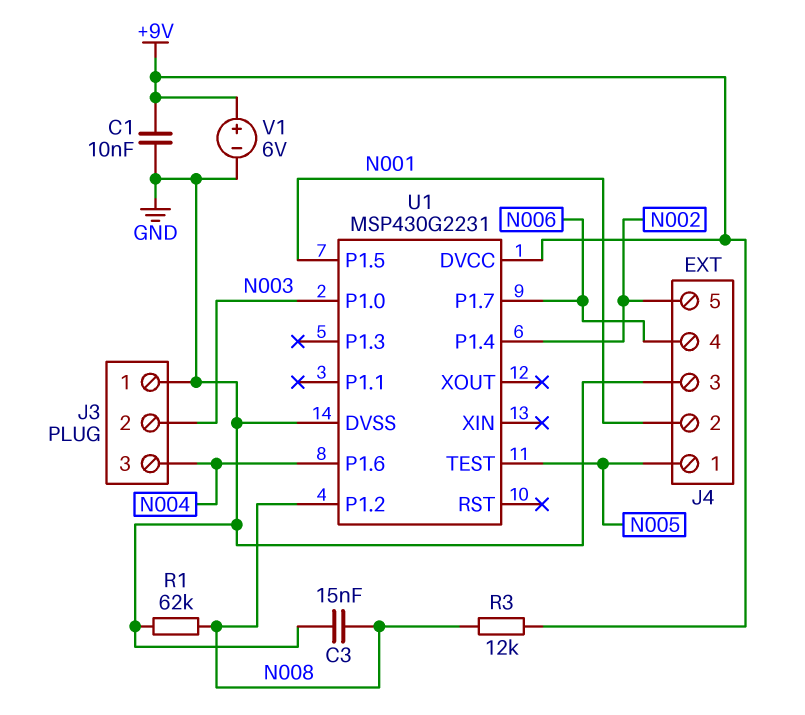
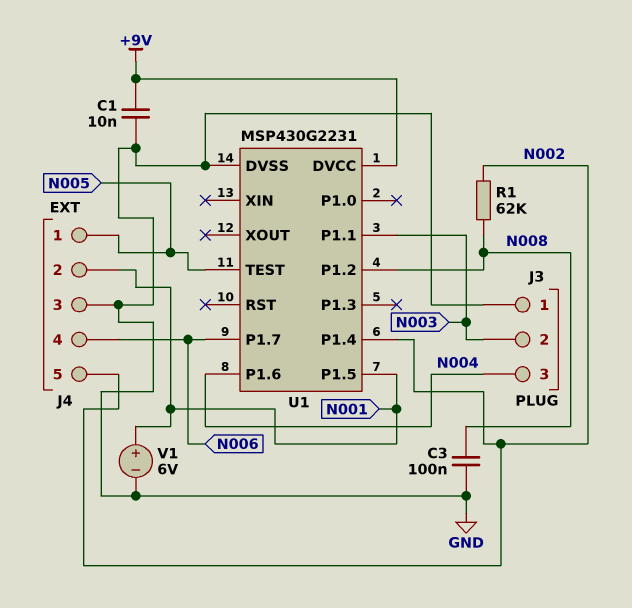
C3: 15nF (GND, N008) -> 100nF (GND, N008)
R1: 62k (GND, N008) -> 62k (N002, N008)
R3: 12k (+9V, N008) -> none
U1 pin P1.0: N003 -> none
U1 pin P1.1: none -> N003
V1: 6V (plus +9V, minus GND) -> 6V (plus N001, minus GND)

